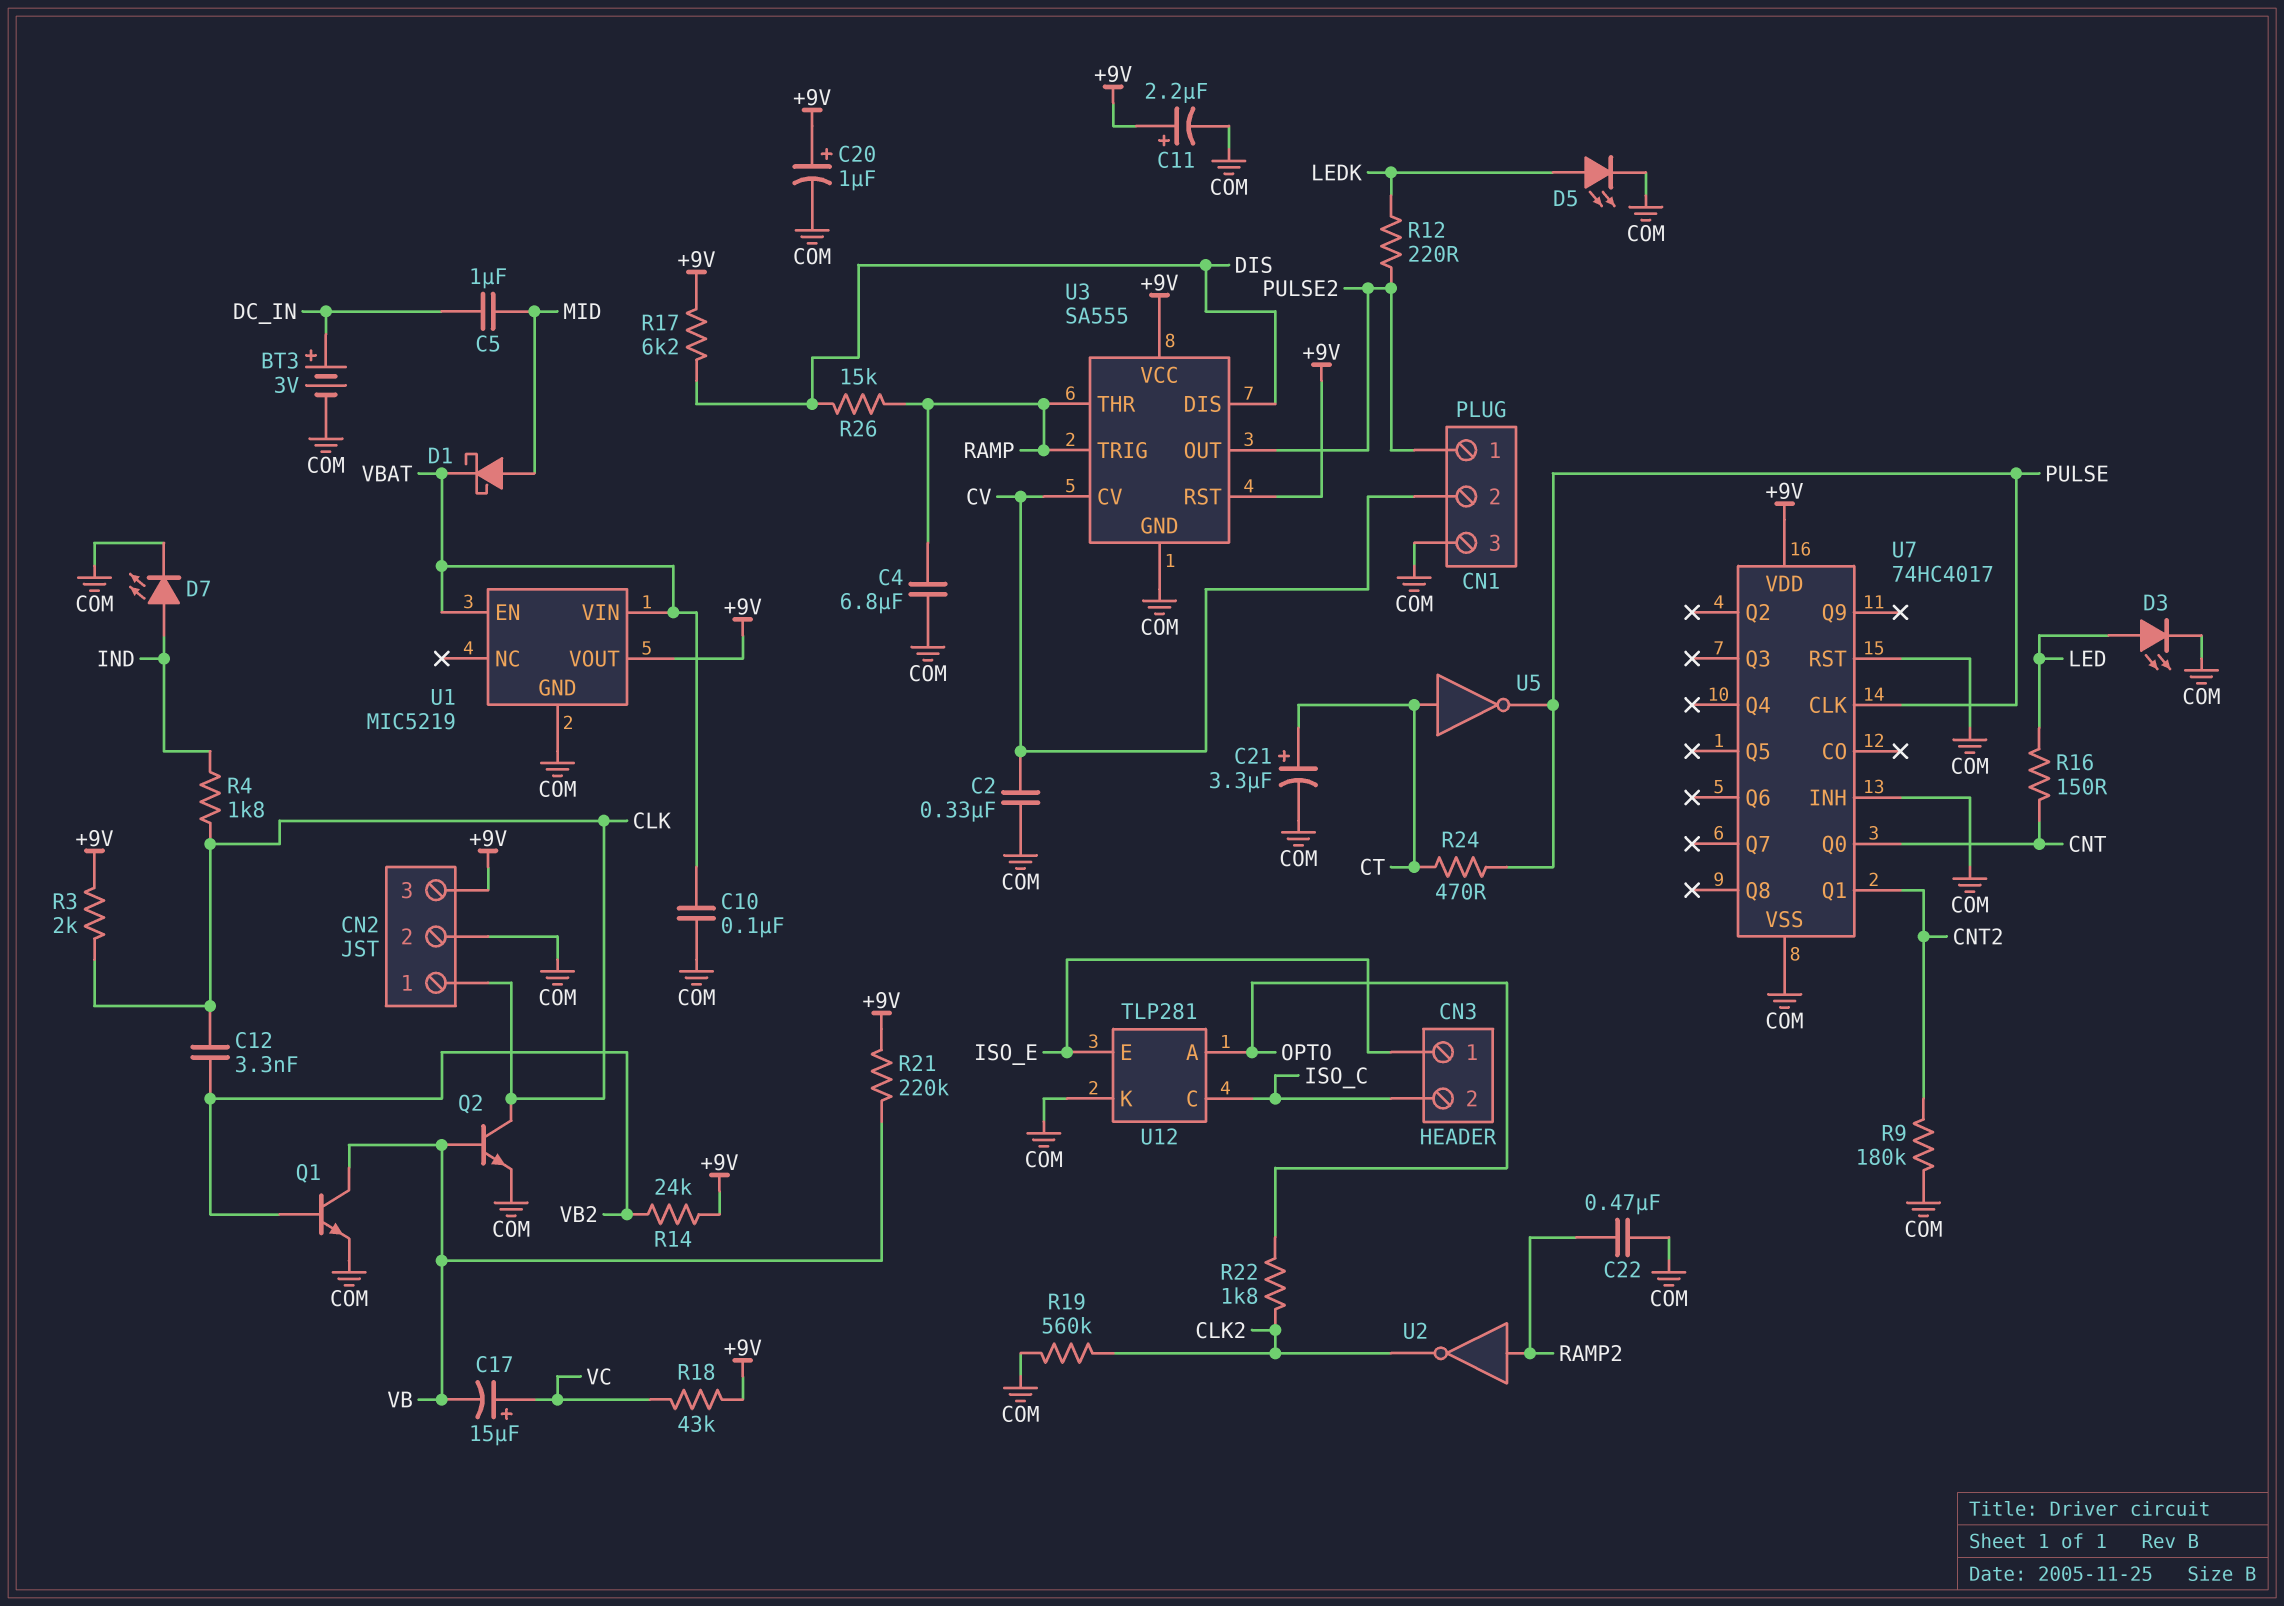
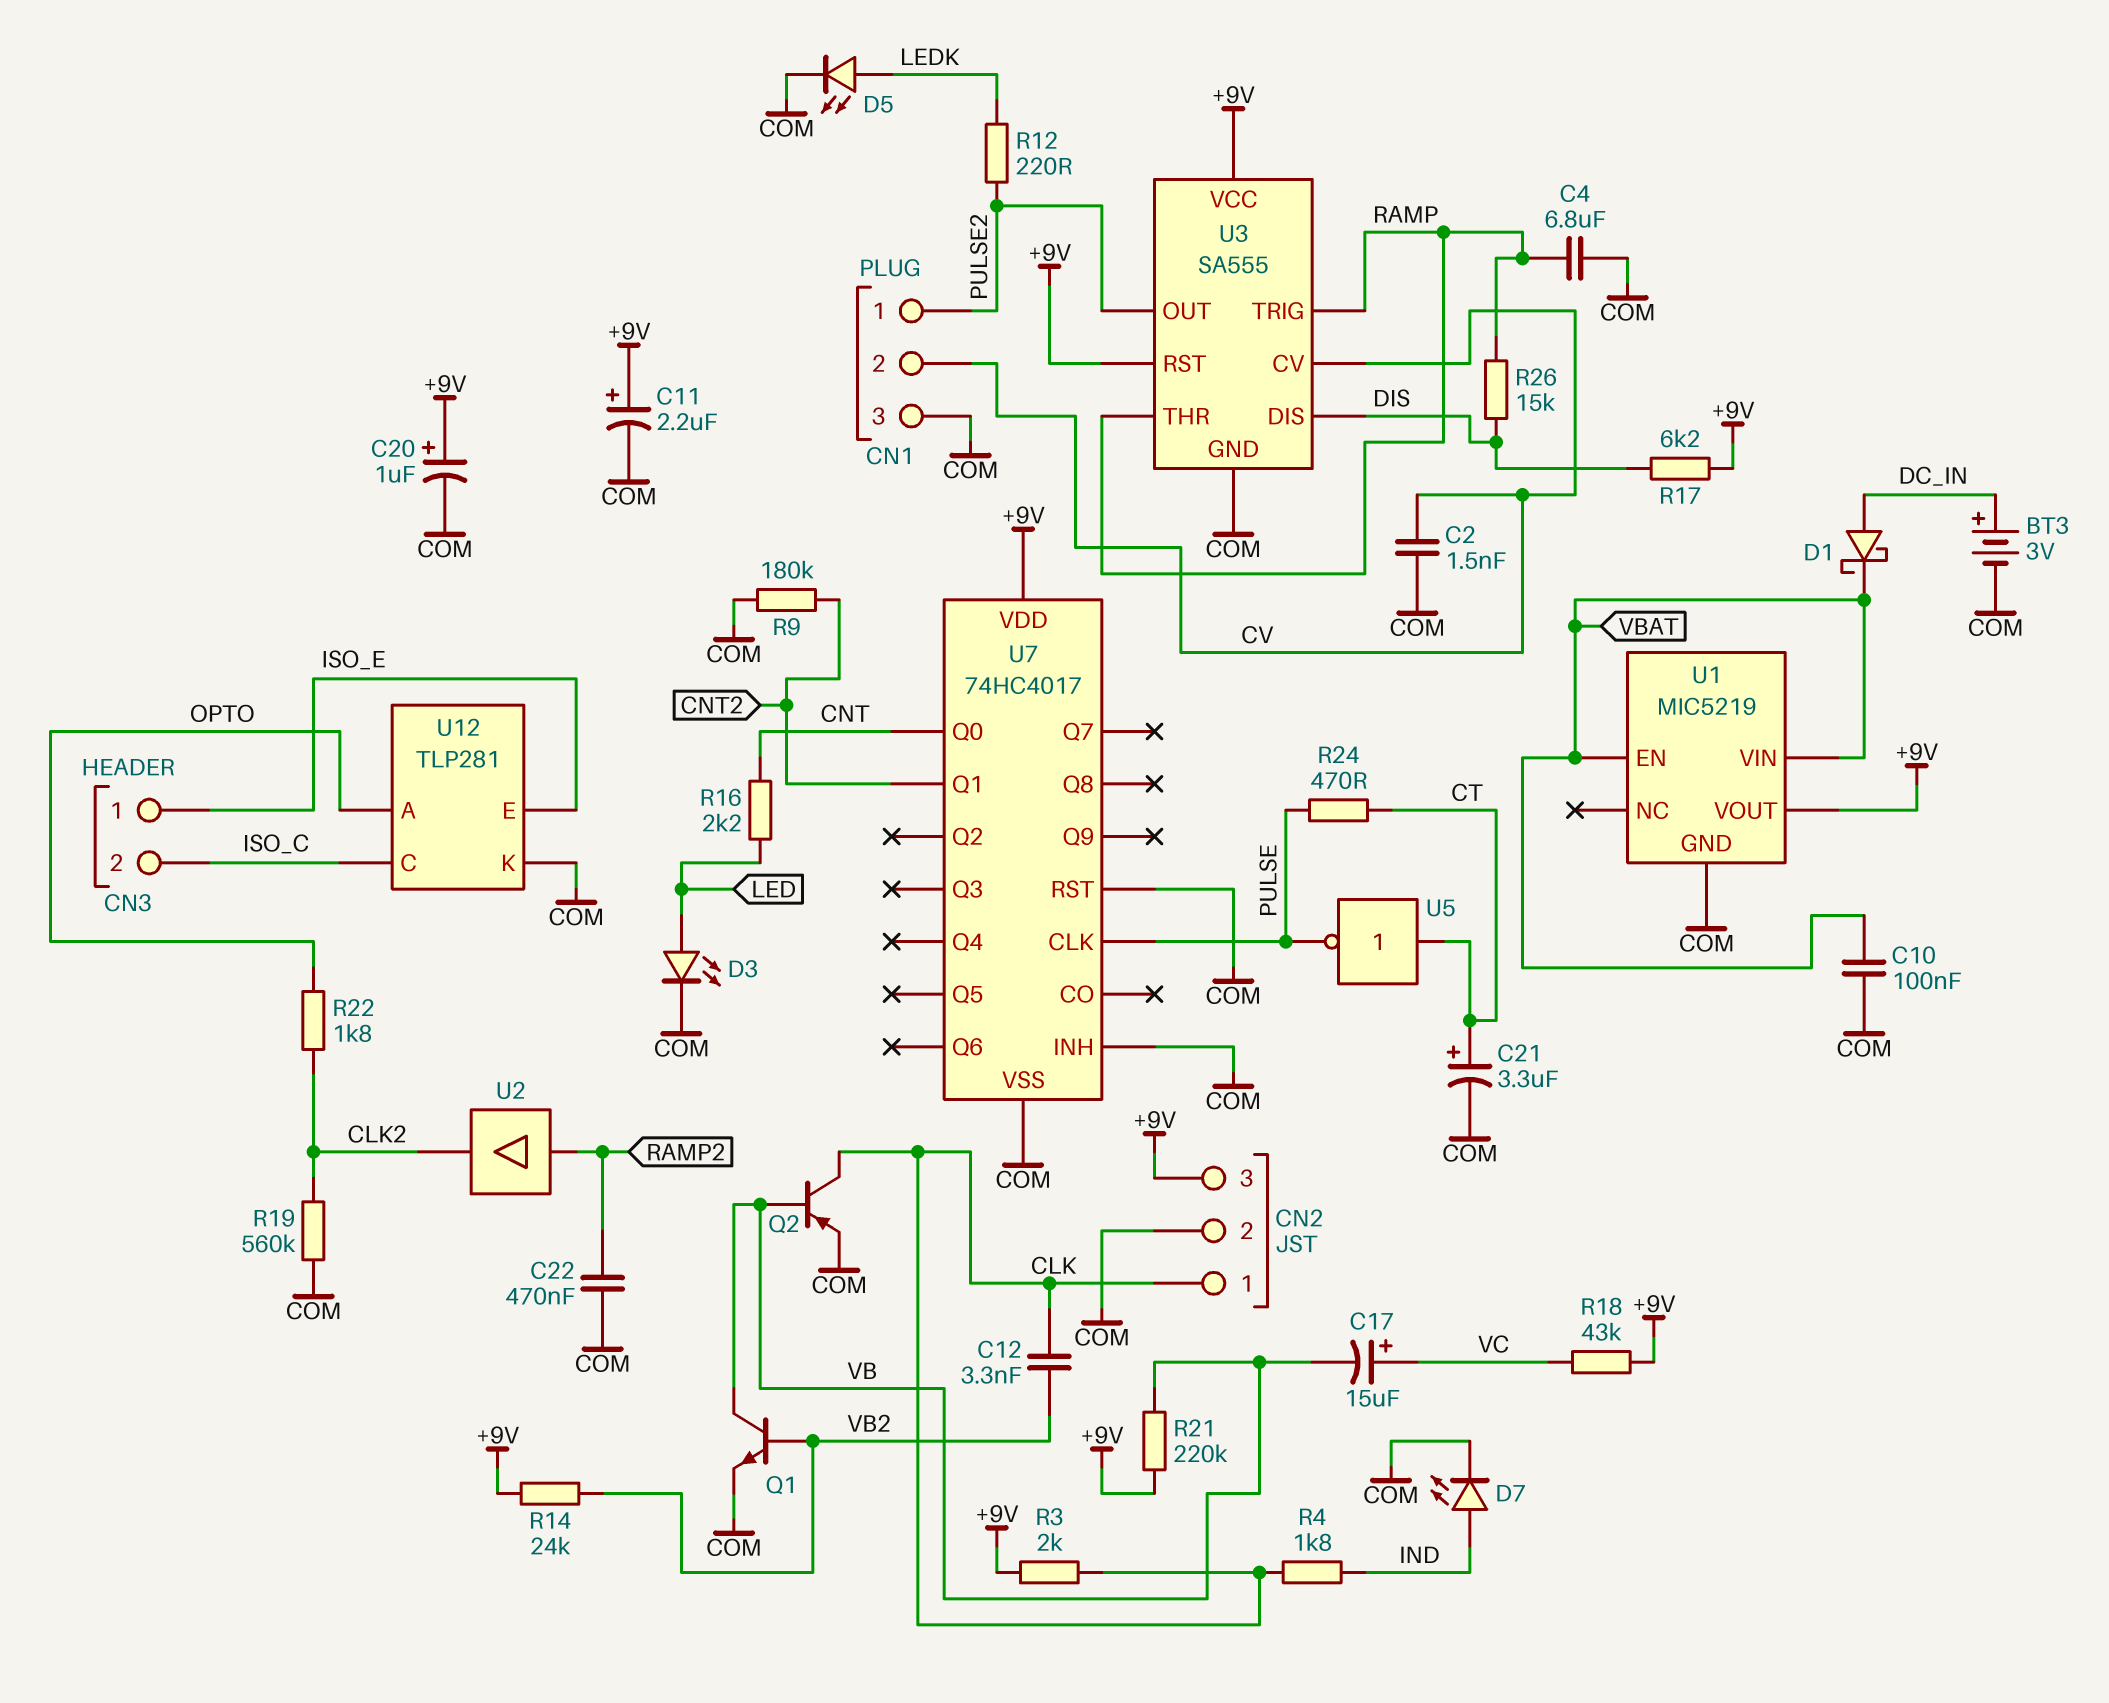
C2: 330nF (COM, CV) -> 1.5nF (COM, CV)
C5: 1uF (DC_IN, MID) -> none
D1: schottky (A MID, K VBAT) -> schottky (A DC_IN, K VBAT)
Q2: NPN (B VB, C CLK, E COM) -> PNP (B VB, C CLK, E COM)
R16: 150 (CNT, LED) -> 2.2k (CNT, LED)
U2: NOT (in RAMP2, out CLK2) -> buffer (in RAMP2, out CLK2)

